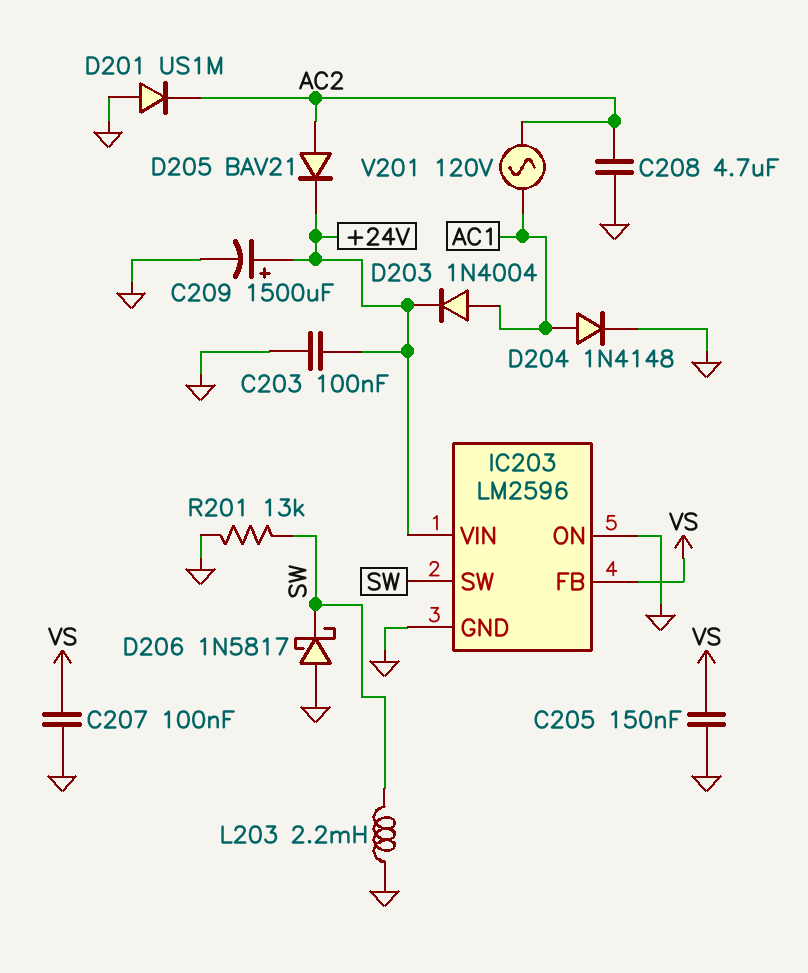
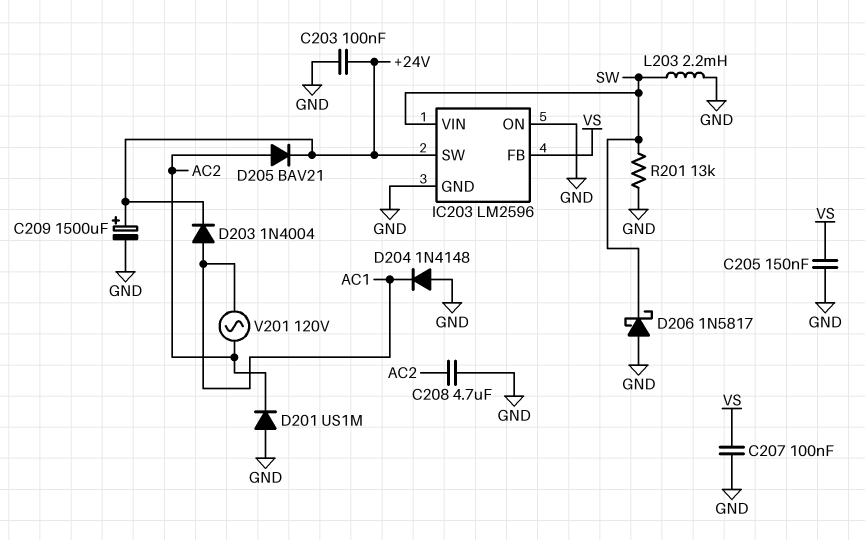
D204: diode 1N4148 (A AC1, K GND) -> diode 1N4148 (A GND, K AC1)
IC203 pin SW: SW -> +24V
IC203 pin VIN: +24V -> SW

